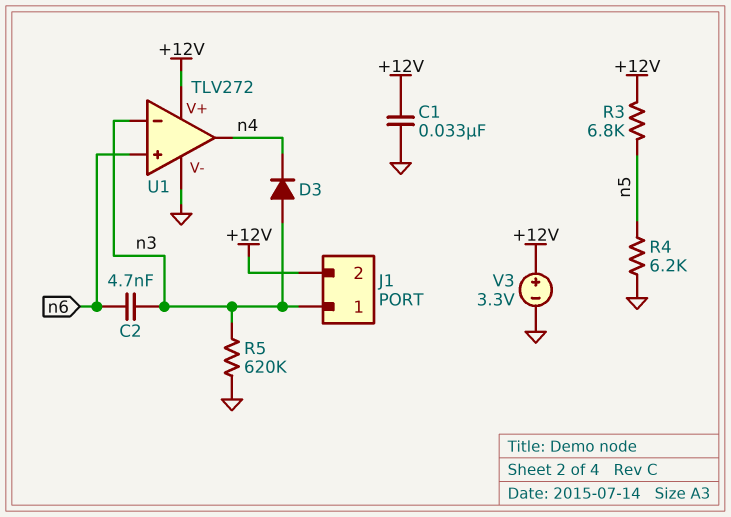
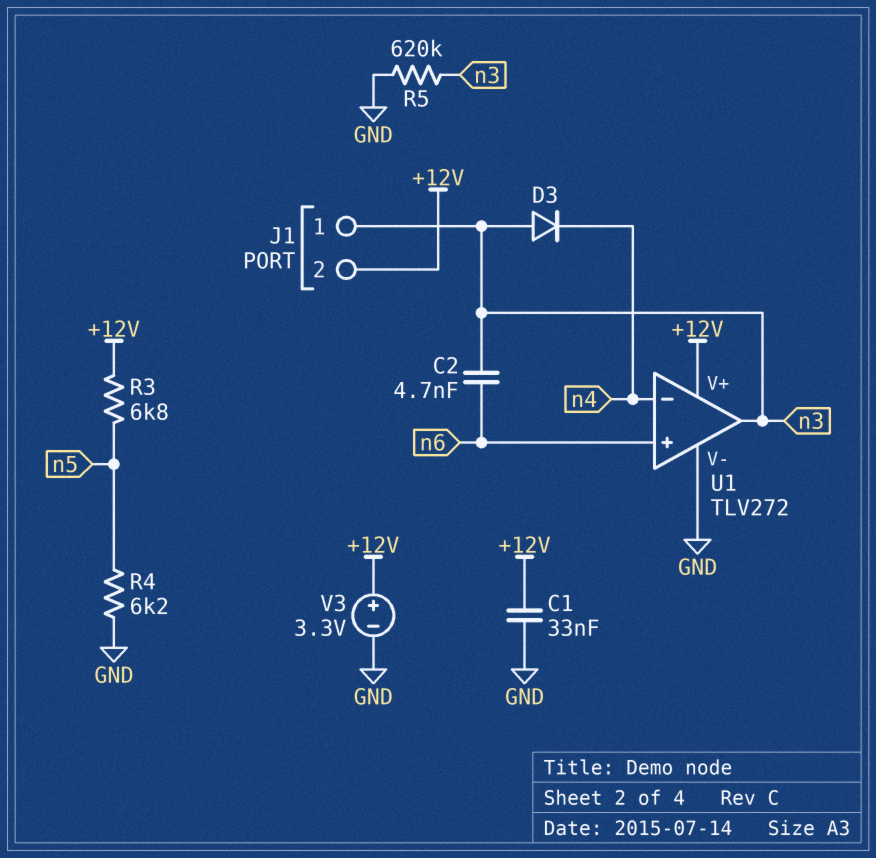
U1 pin in-: n3 -> n4
U1 pin out: n4 -> n3

